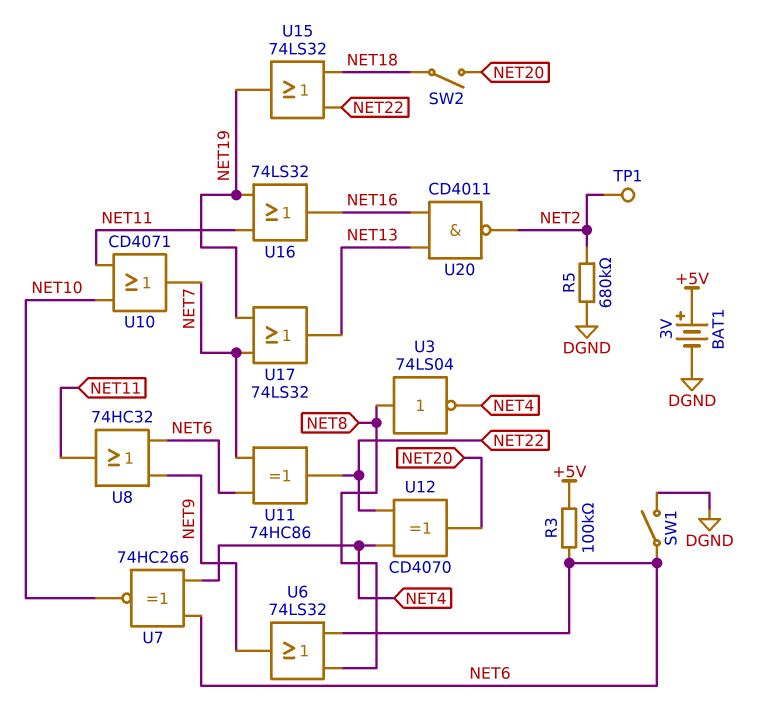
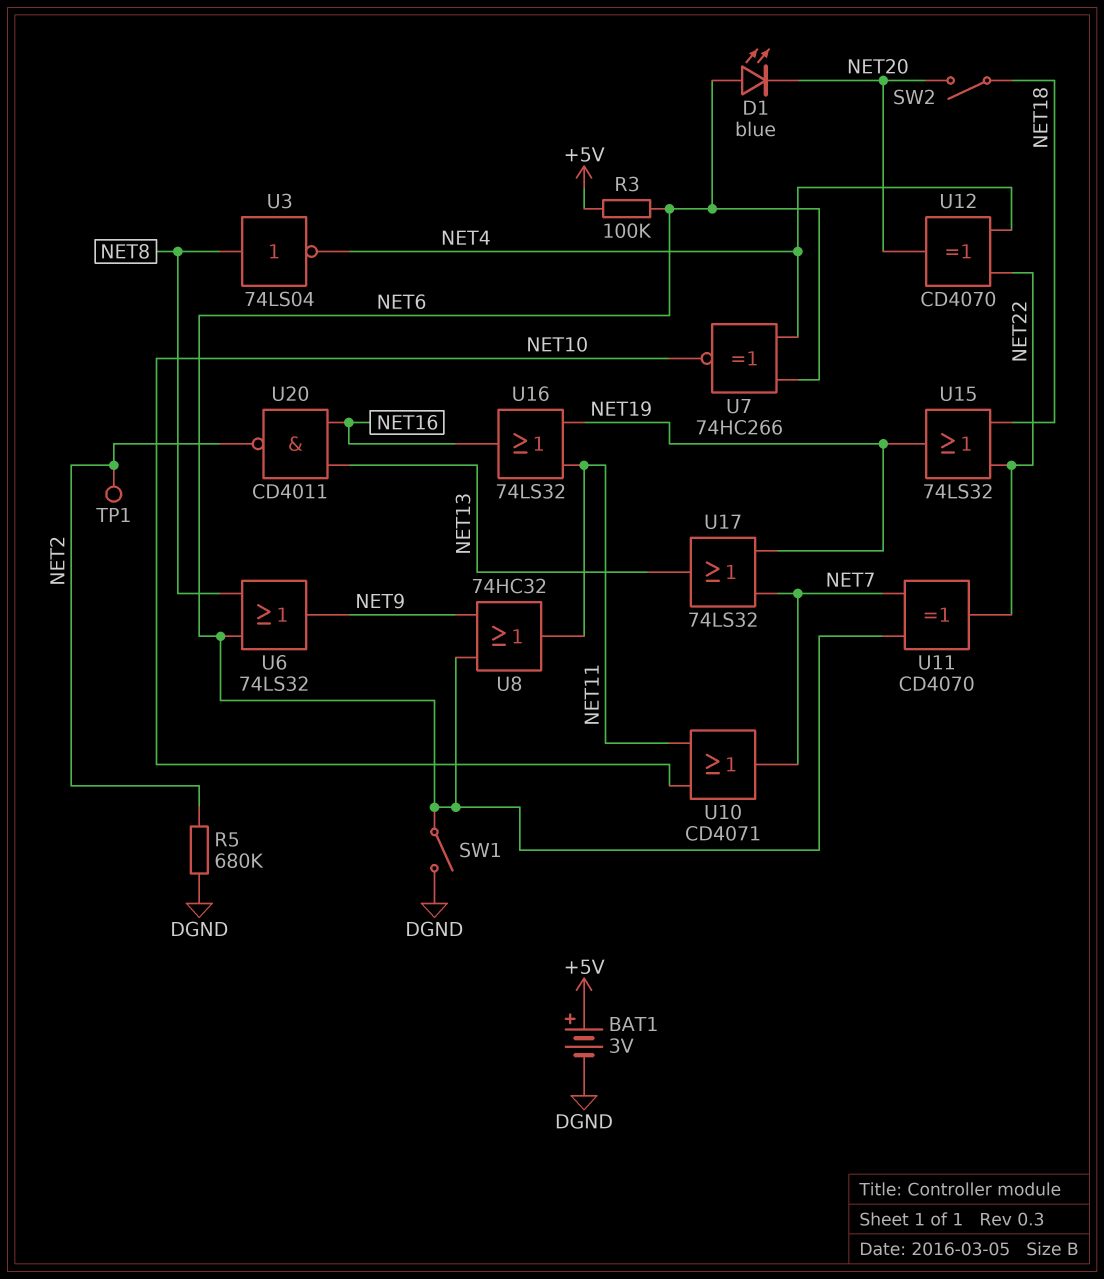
D1: none -> LED blue (A NET6, K NET20)
U11: XOR 74HC86 (in NET6, in NET7, out NET22) -> XOR CD4070 (in NET6, in NET7, out NET22)

